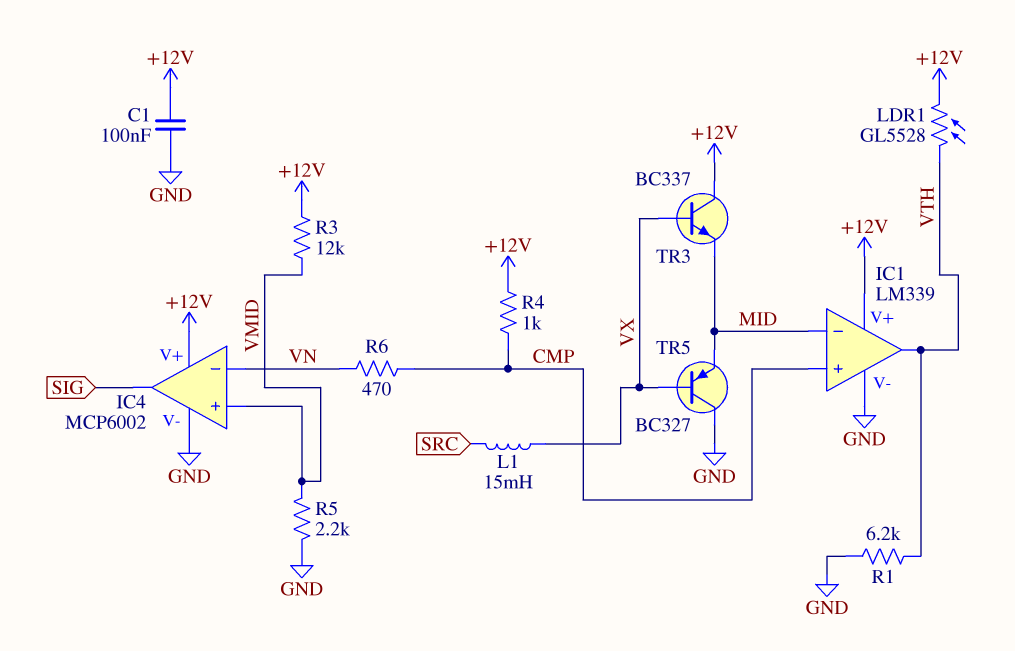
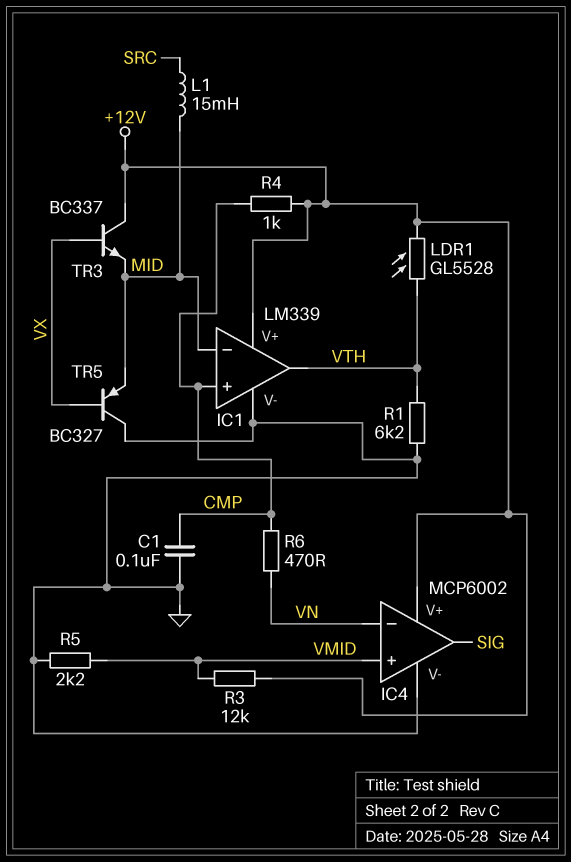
C1: 100nF (+12V, GND) -> 100nF (CMP, GND)
L1: 15mH (SRC, VX) -> 15mH (MID, SRC)

